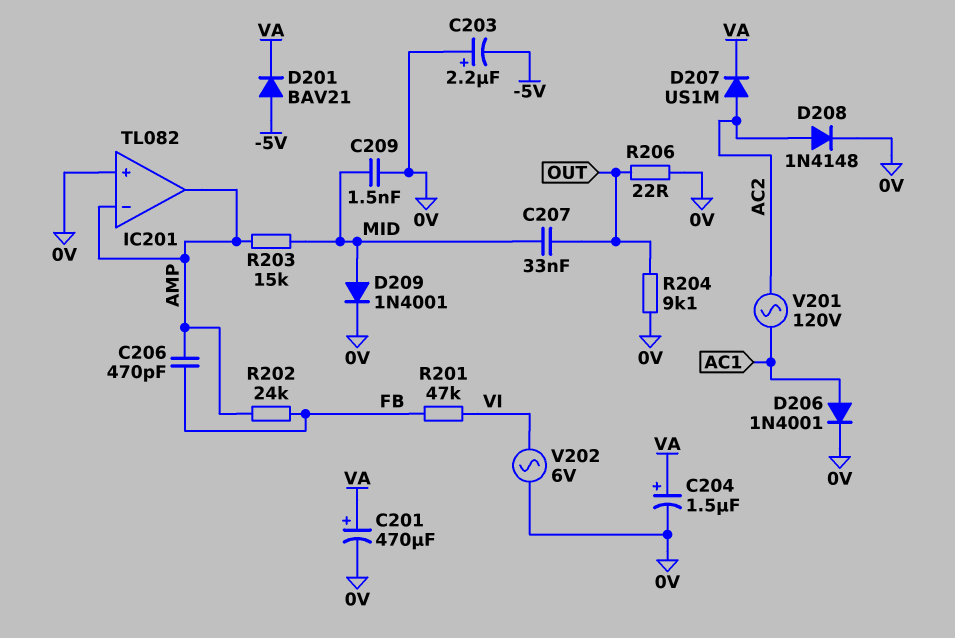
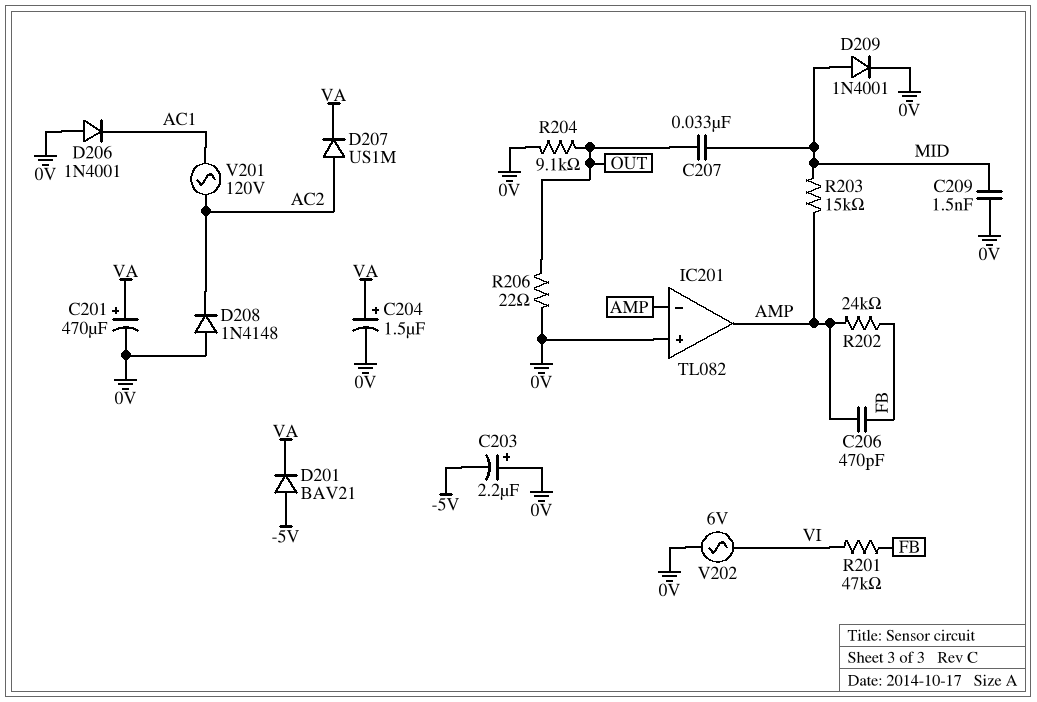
D206: diode 1N4001 (A AC1, K 0V) -> diode 1N4001 (A 0V, K AC1)
D208: diode 1N4148 (A AC2, K 0V) -> diode 1N4148 (A 0V, K AC2)

